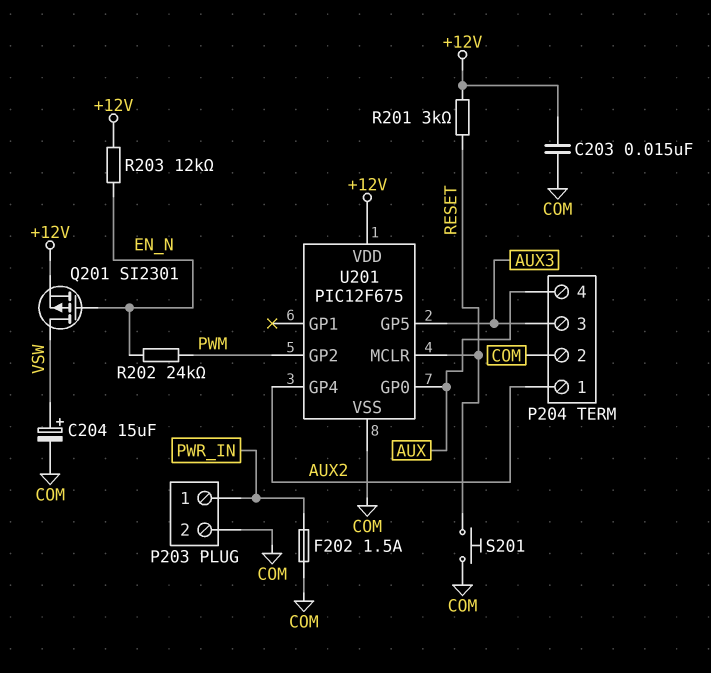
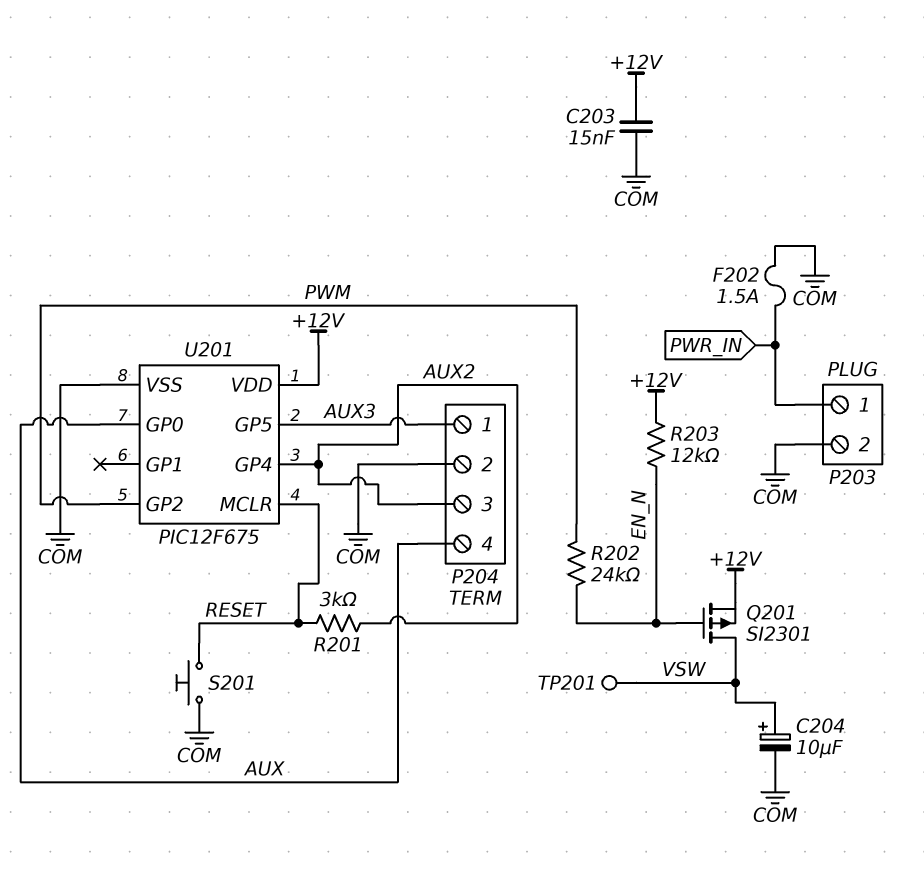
C204: 15uF (plus VSW, minus COM) -> 10uF (plus VSW, minus COM)
P204 pin 1: AUX2 -> AUX3
P204 pin 3: AUX3 -> AUX2
R201: 3k (+12V, RESET) -> 3k (AUX2, RESET)
TP201: none -> test point (VSW)

